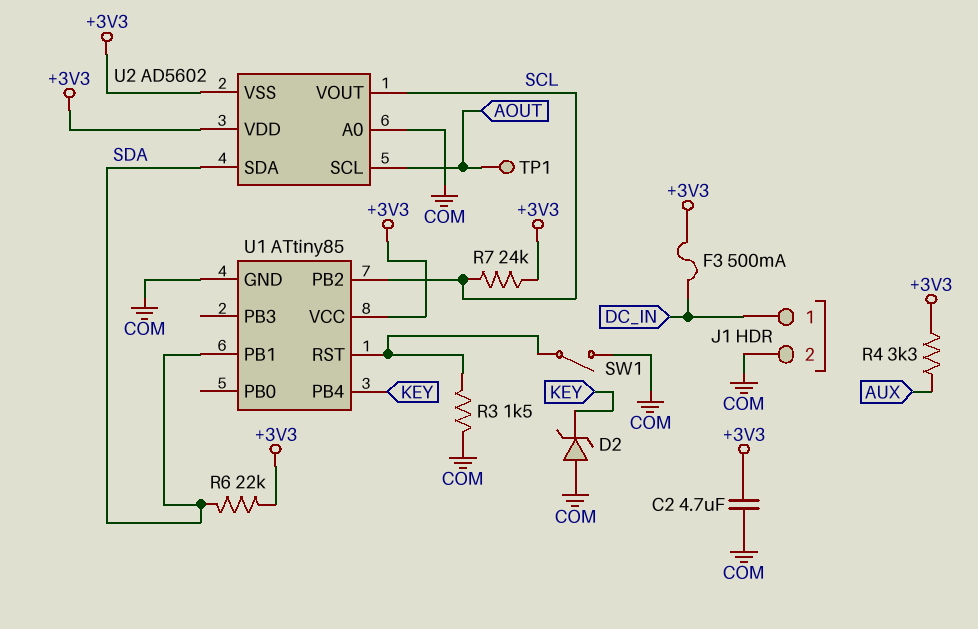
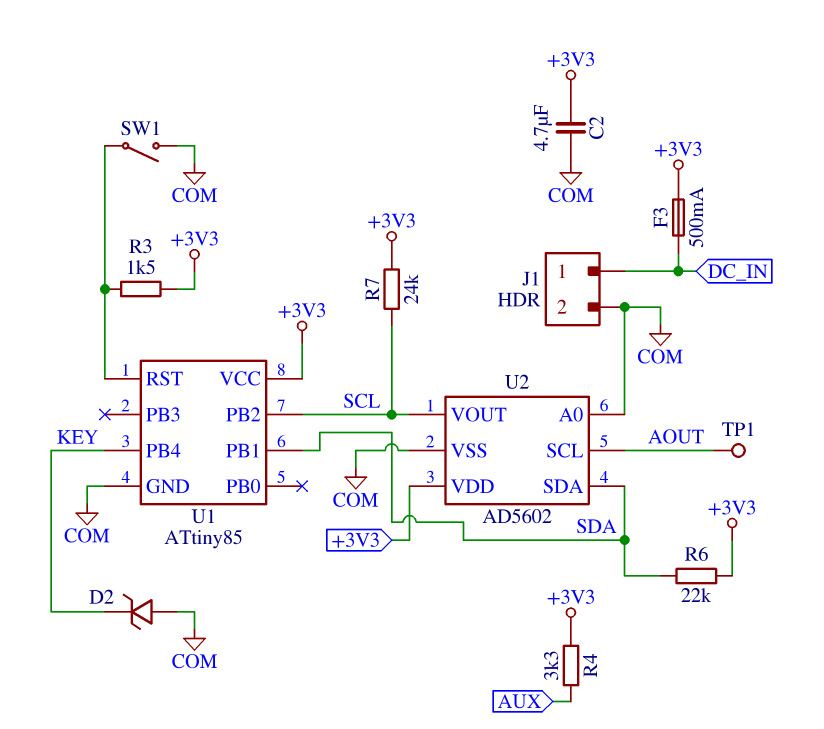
R3: 1.5k (COM, U1/RST) -> 1.5k (+3V3, U1/RST)
U2 pin VSS: +3V3 -> COM

